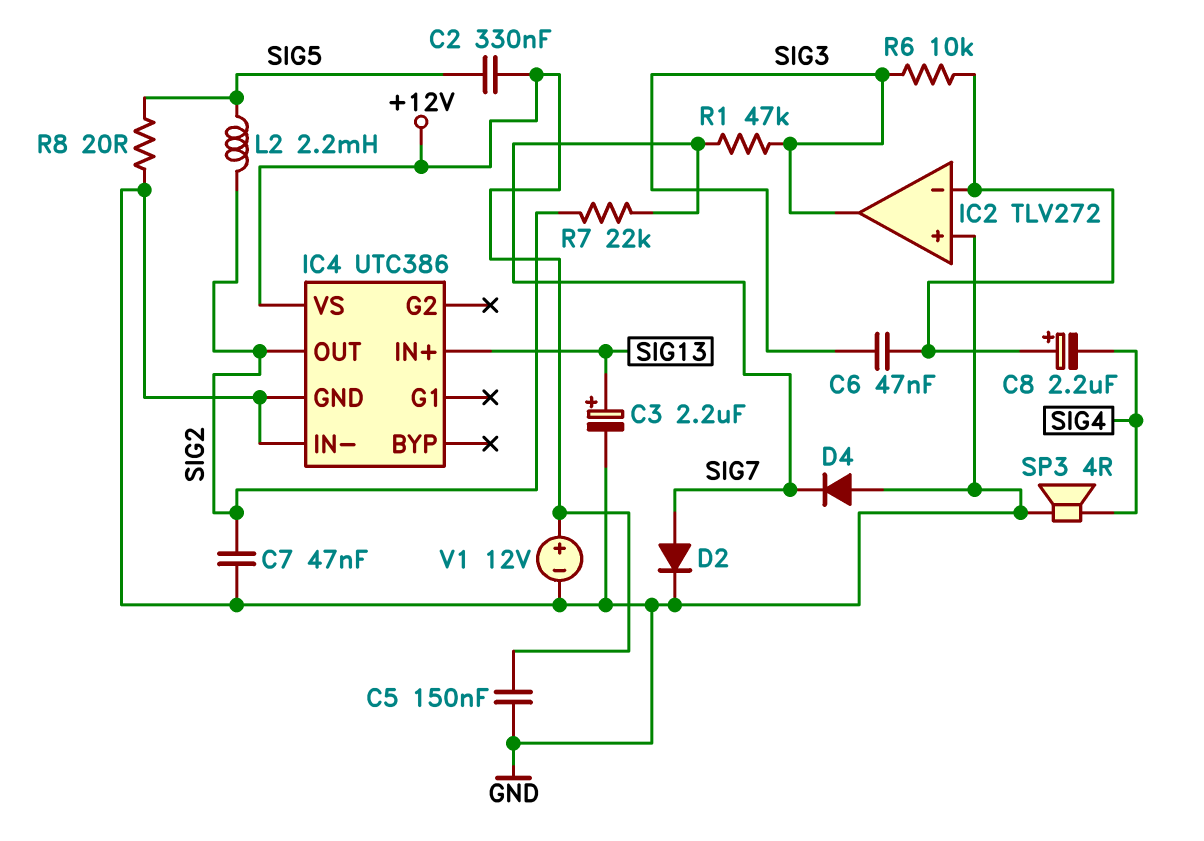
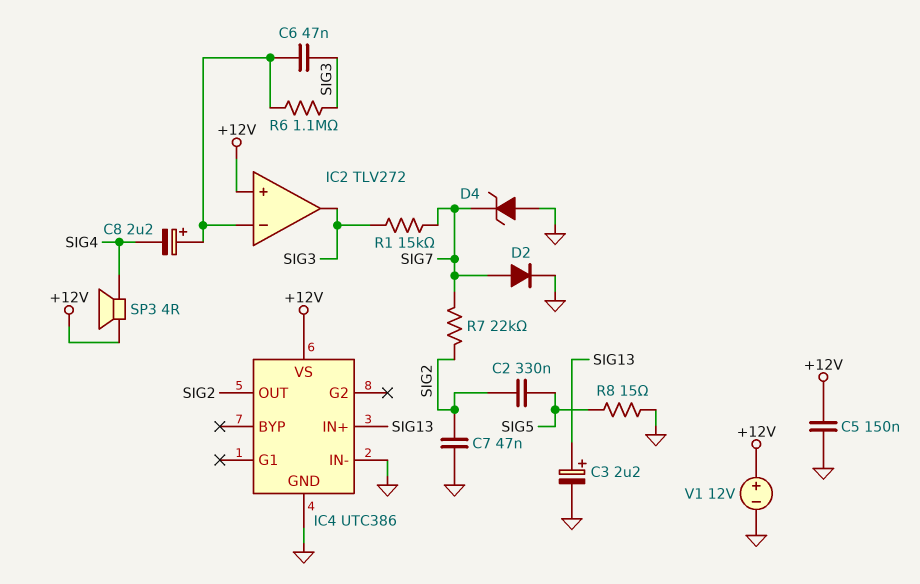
C2: 330nF (+12V, SIG5) -> 330nF (SIG2, SIG5)
D4: diode (A GND, K SIG7) -> zener (A GND, K SIG7)
IC2 pin in+: GND -> +12V
L2: 2.2mH (SIG2, SIG5) -> none
R1: 47k (SIG3, SIG7) -> 15k (SIG3, SIG7)
R6: 10k (IC2/in-, SIG3) -> 1.1M (IC2/in-, SIG3)
R8: 20 (GND, SIG5) -> 15 (GND, SIG5)
SP3: speaker 4R (GND, SIG4) -> speaker 4R (+12V, SIG4)

